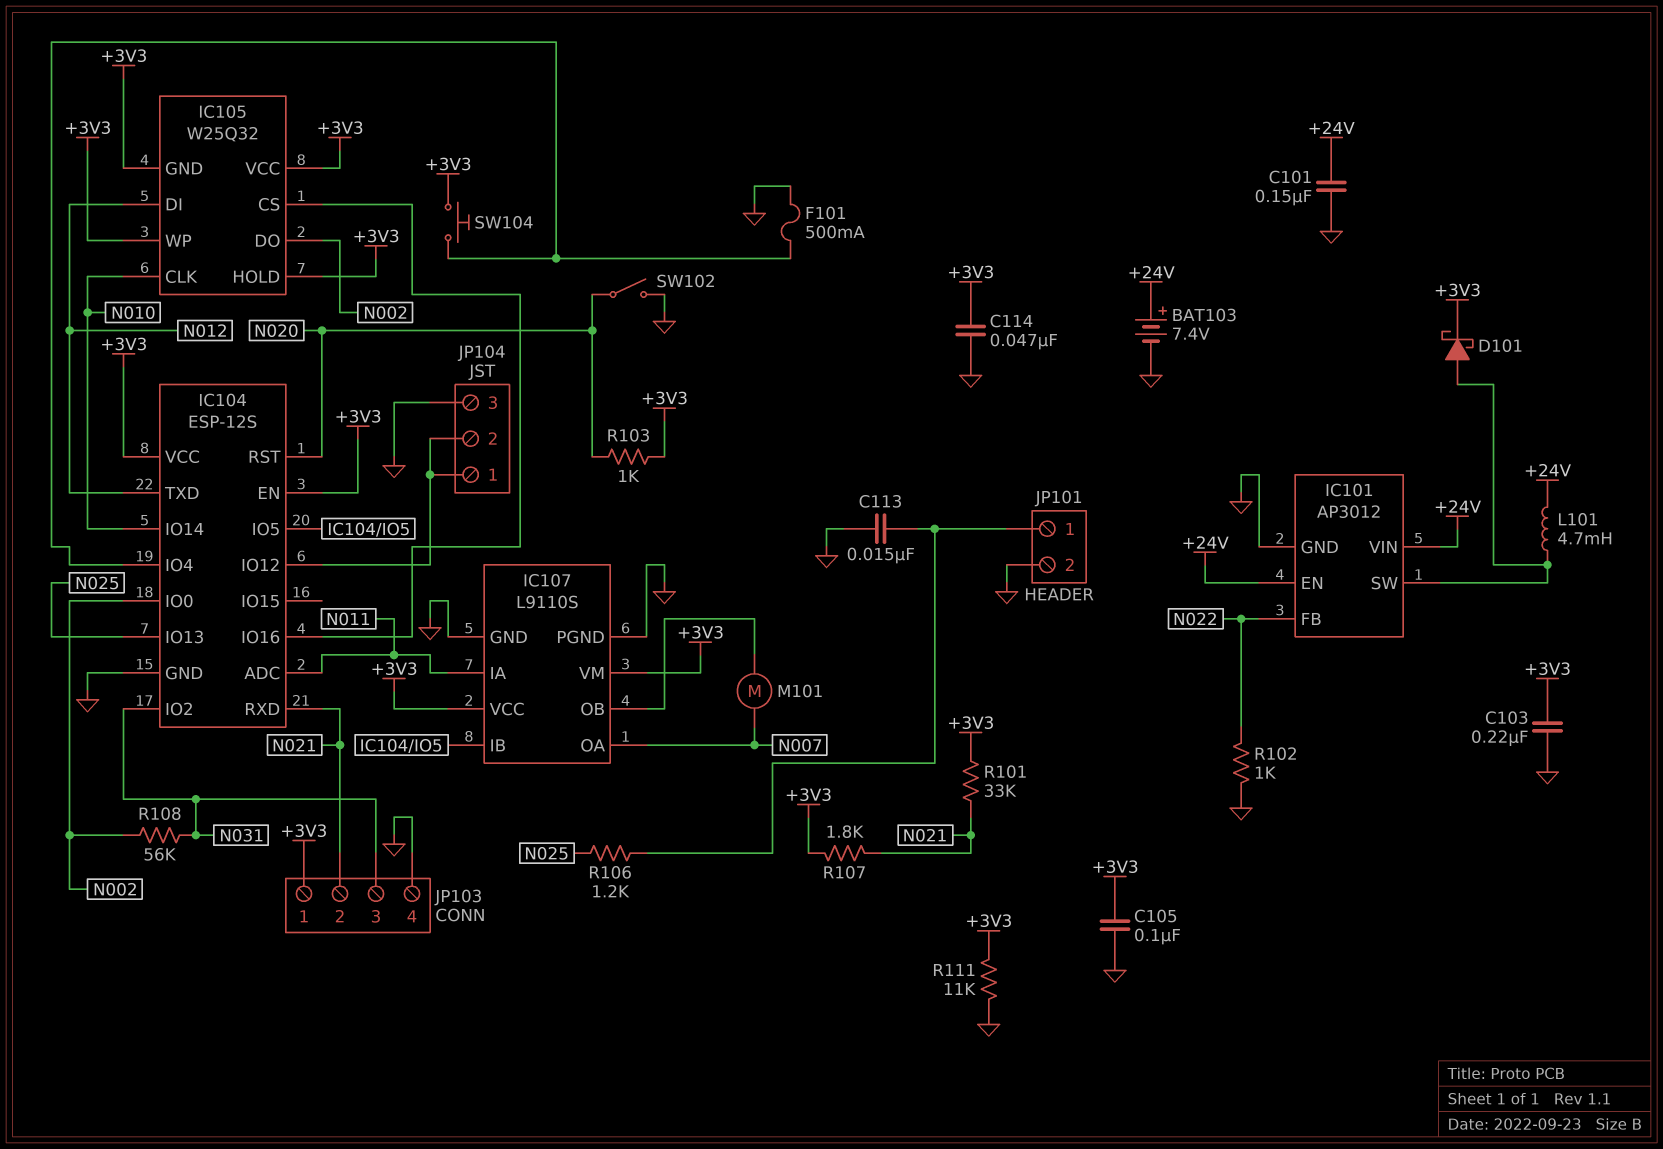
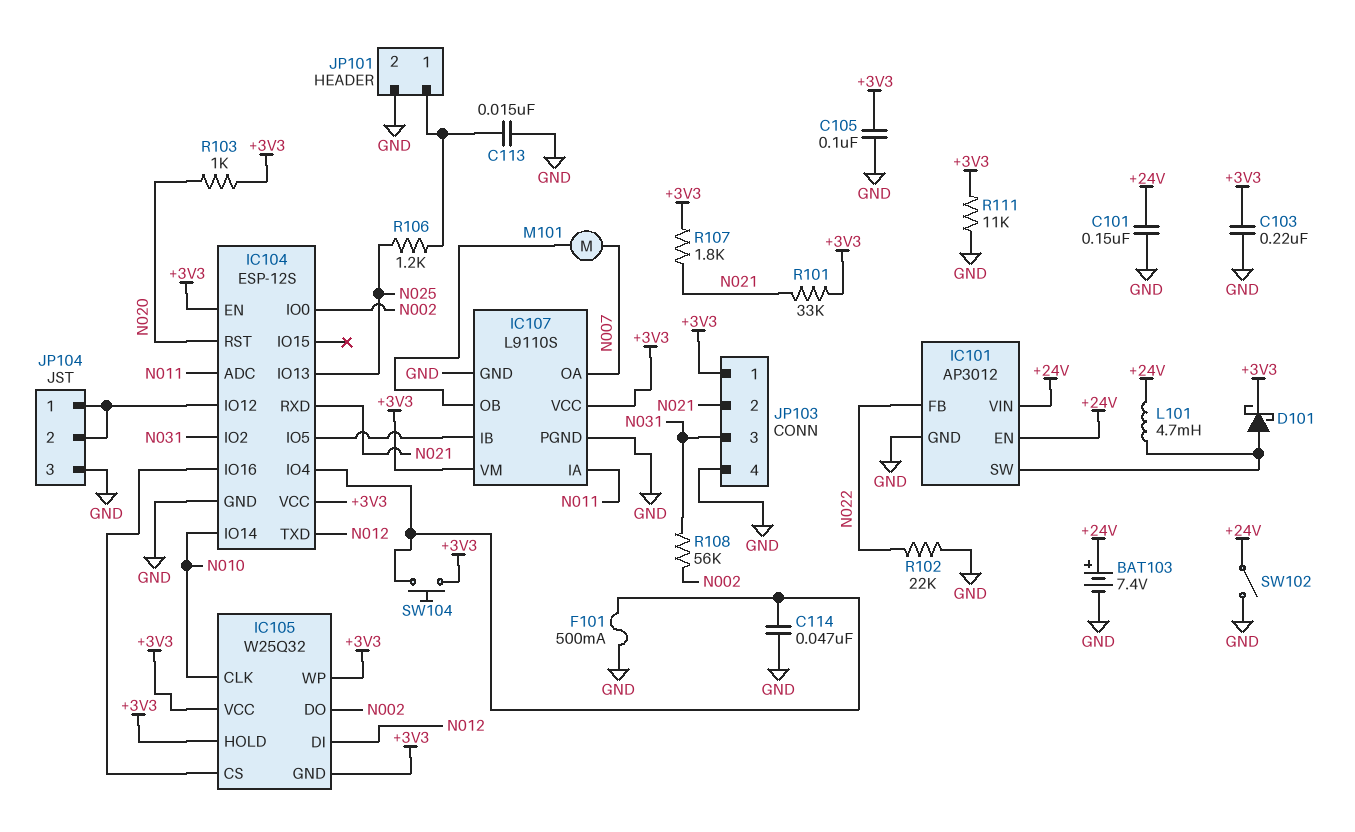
C114: 47nF (+3V3, GND) -> 47nF (GND, IC104/IO4)
R102: 1k (GND, N022) -> 22k (GND, N022)
SW102: switch (GND, N020) -> switch (+24V, GND)

